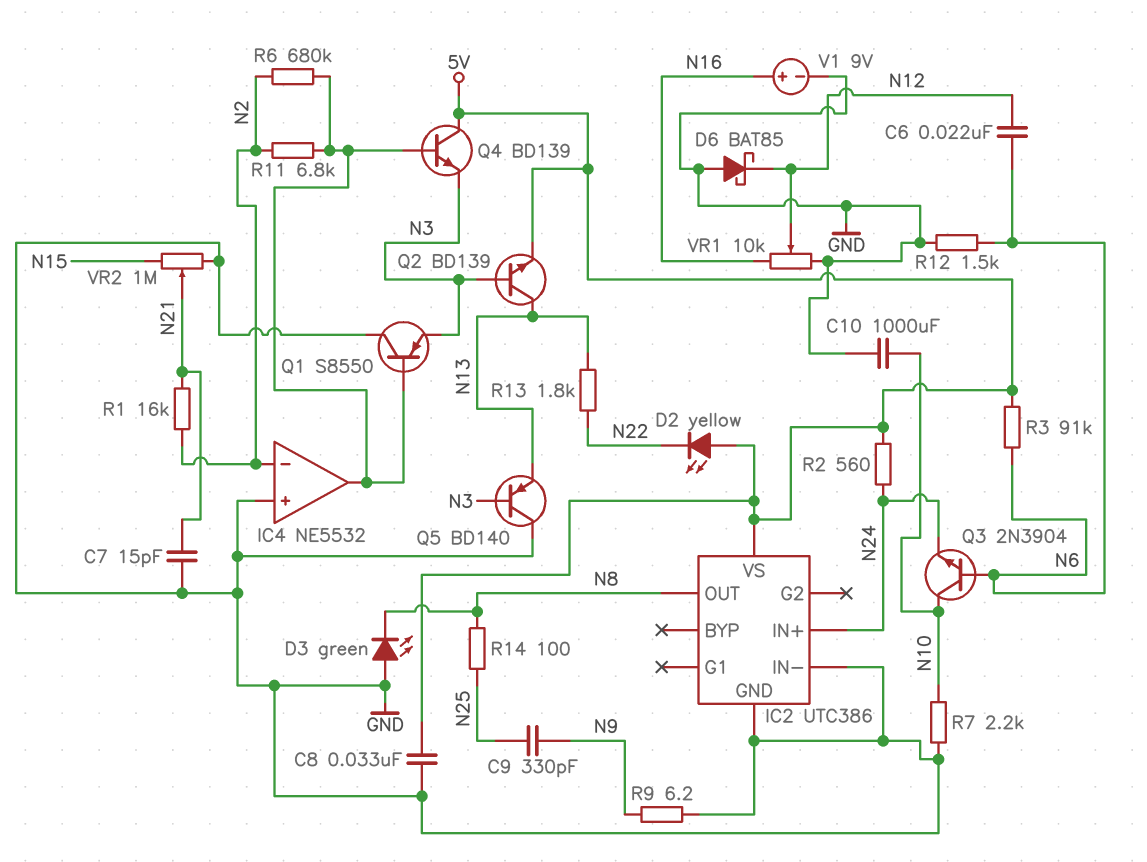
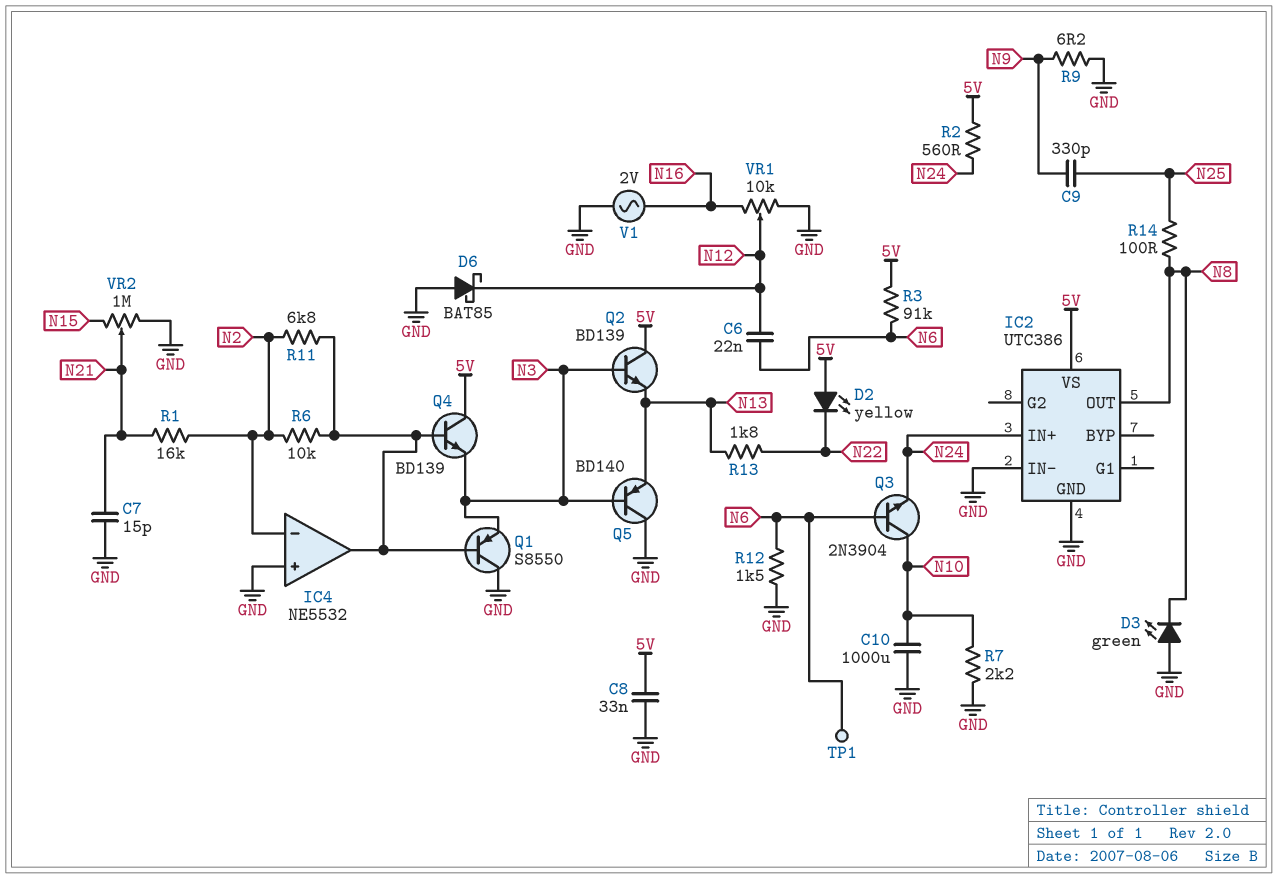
Q2: NPN BD139 (B N3, C N13, E 5V) -> NPN BD139 (B N3, C 5V, E N13)
R6: 680k (IC4/out, N2) -> 10k (IC4/out, N2)
TP1: none -> test point (N6)
V1: 9V (plus N16, minus GND) -> AC 2V (GND, N16)

